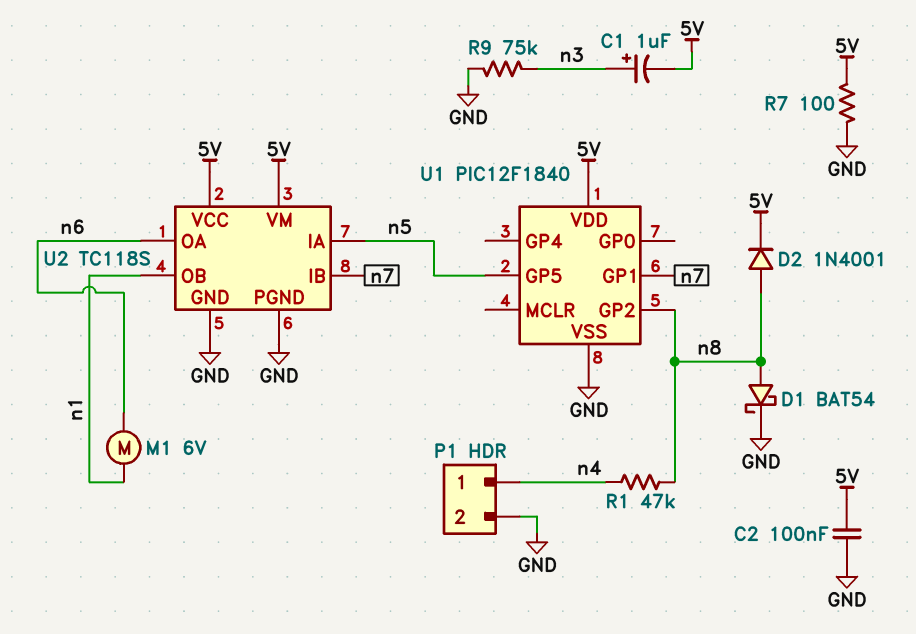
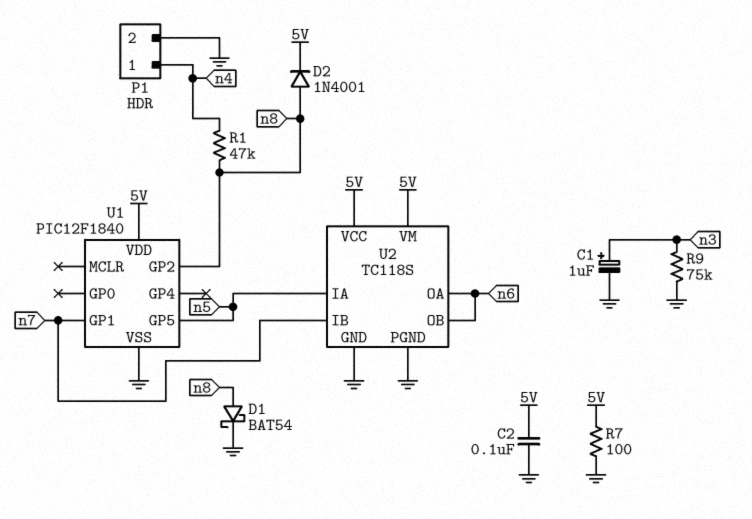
C1: 1uF (plus n3, minus 5V) -> 1uF (plus n3, minus GND)
M1: motor 6V (n1, n6) -> none
U2 pin OB: n1 -> n6

